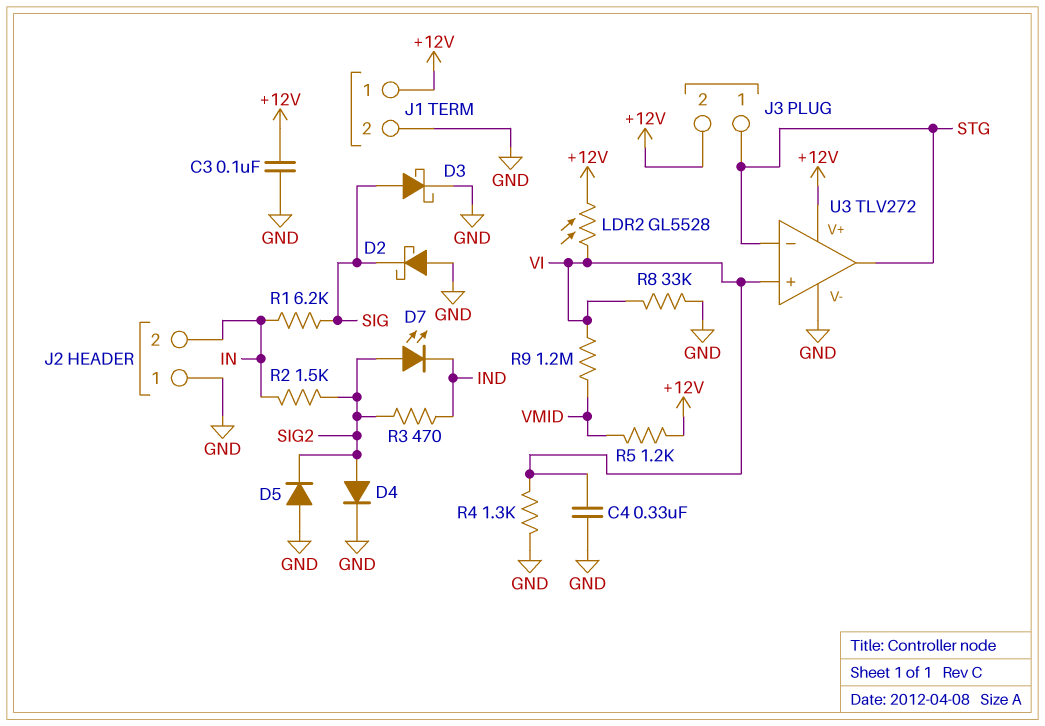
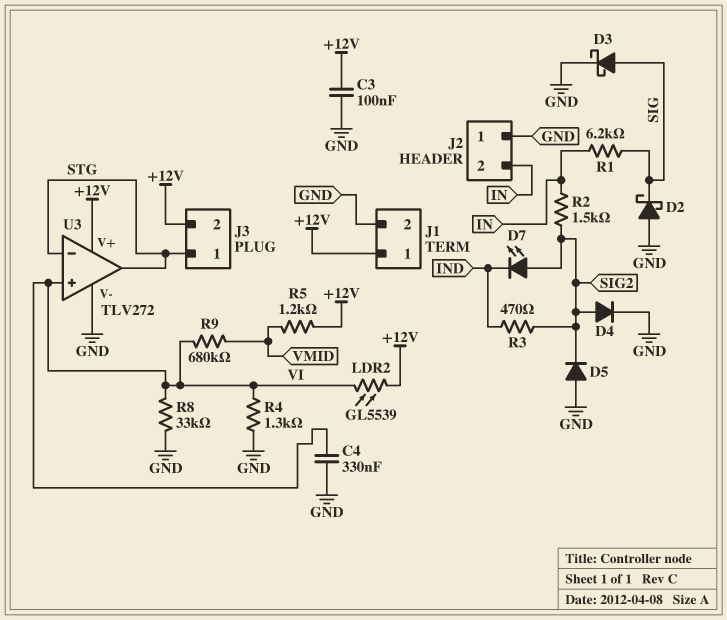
LDR2: GL5528 (+12V, VI) -> GL5539 (+12V, VI)
R9: 1.2M (VI, VMID) -> 680k (VI, VMID)

